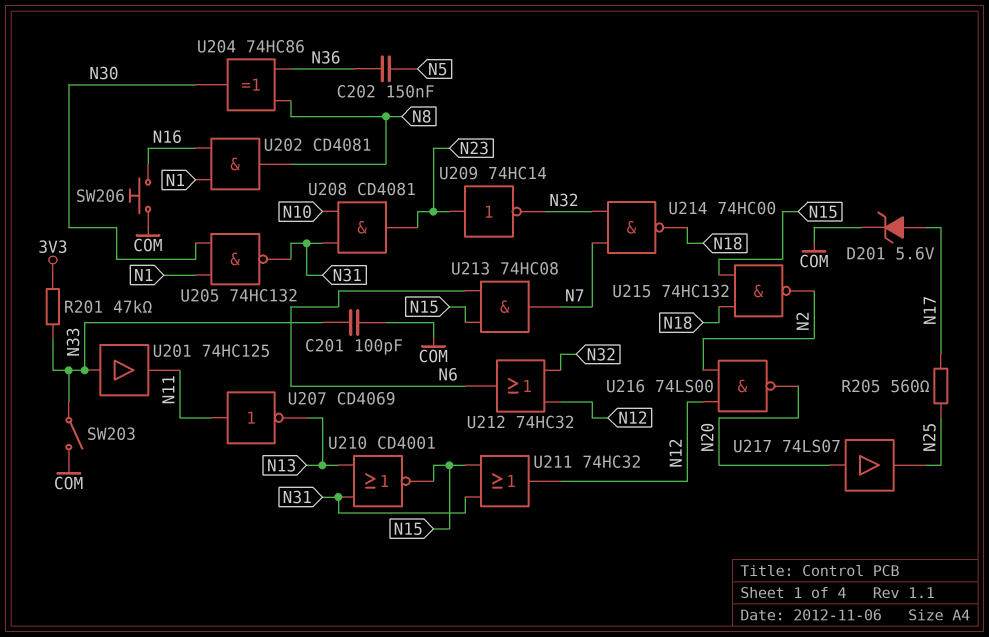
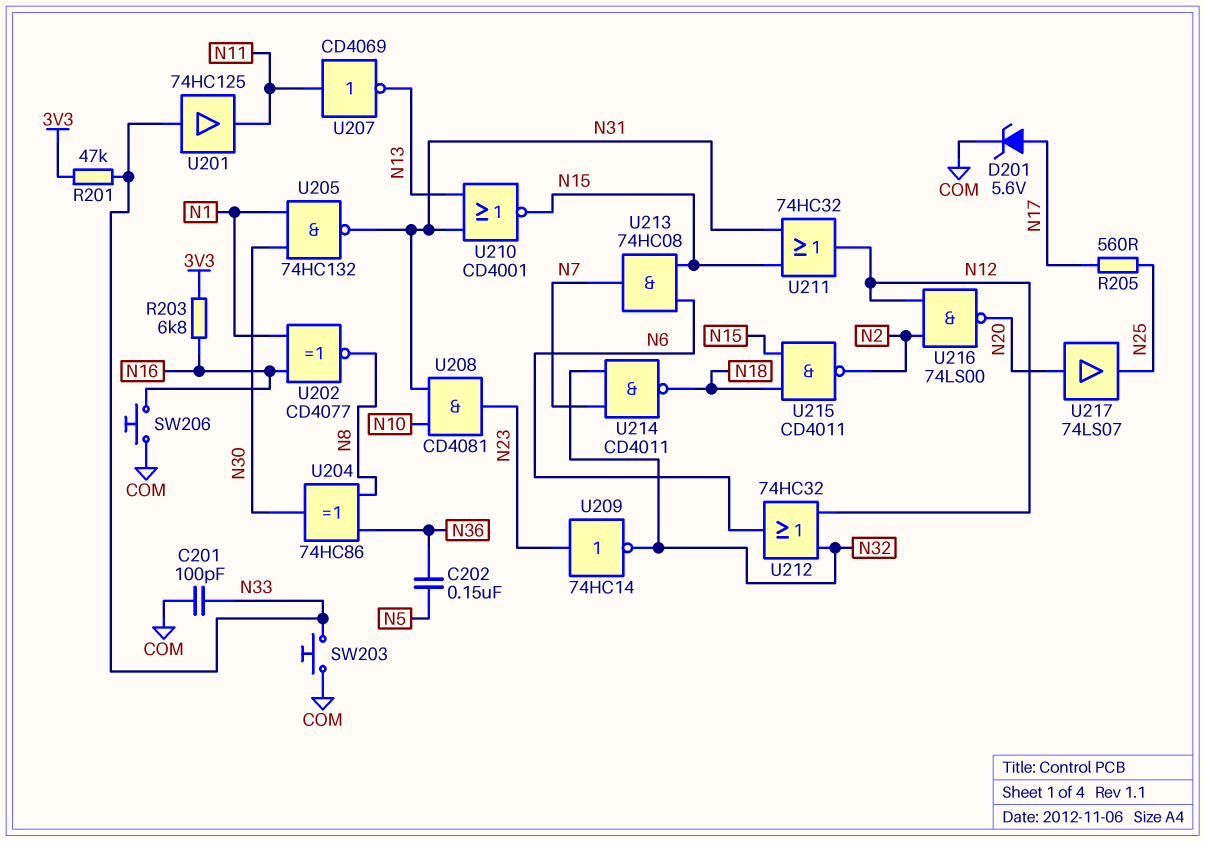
R203: none -> 6.8k (3V3, N16)
SW203: switch (COM, N33) -> button (COM, N33)
U202: AND CD4081 (in N1, in N16, out N8) -> XNOR CD4077 (in N1, in N16, out N8)
U214: NAND 74HC00 (in N7, in N32, out N18) -> NAND CD4011 (in N7, in N32, out N18)
U215: NAND 74HC132 (in N15, in N18, out N2) -> NAND CD4011 (in N15, in N18, out N2)

